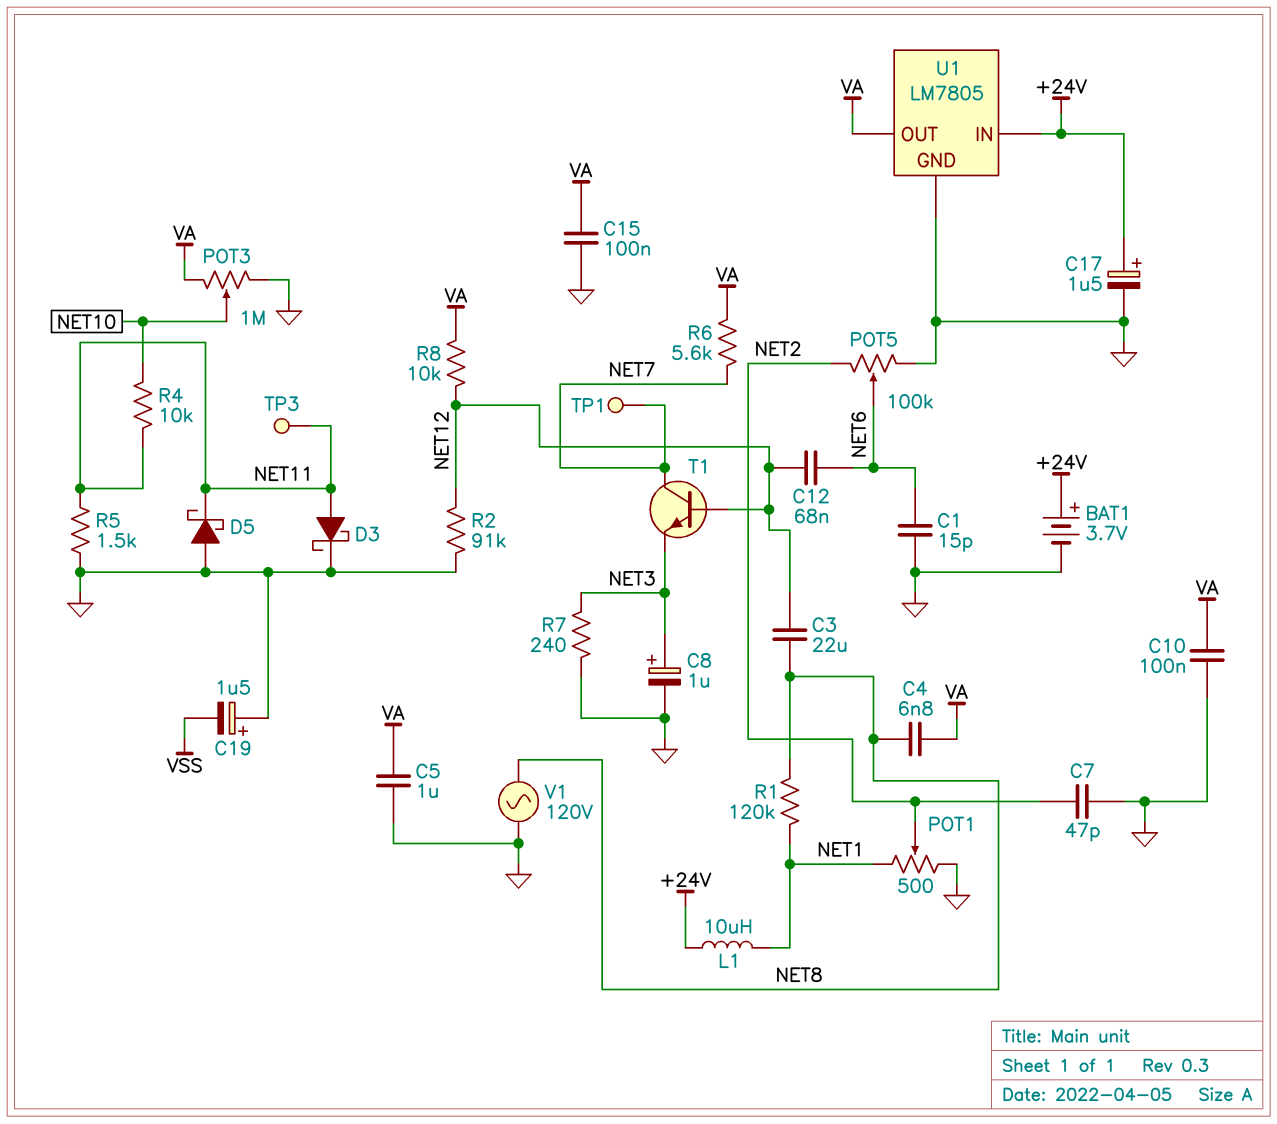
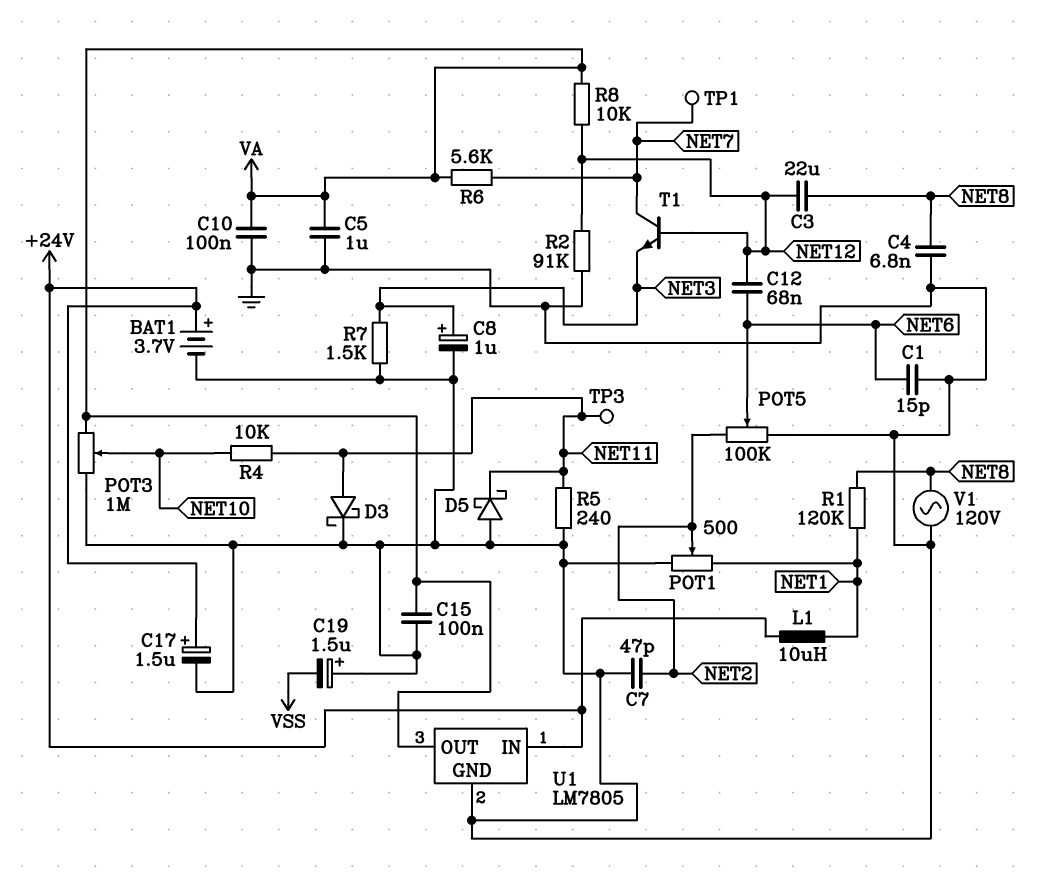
C4: 6.8nF (NET8, VA) -> 6.8nF (GND, NET8)
R5: 1.5k (GND, NET11) -> 240 (GND, NET11)
R7: 240 (GND, NET3) -> 1.5k (GND, NET3)

